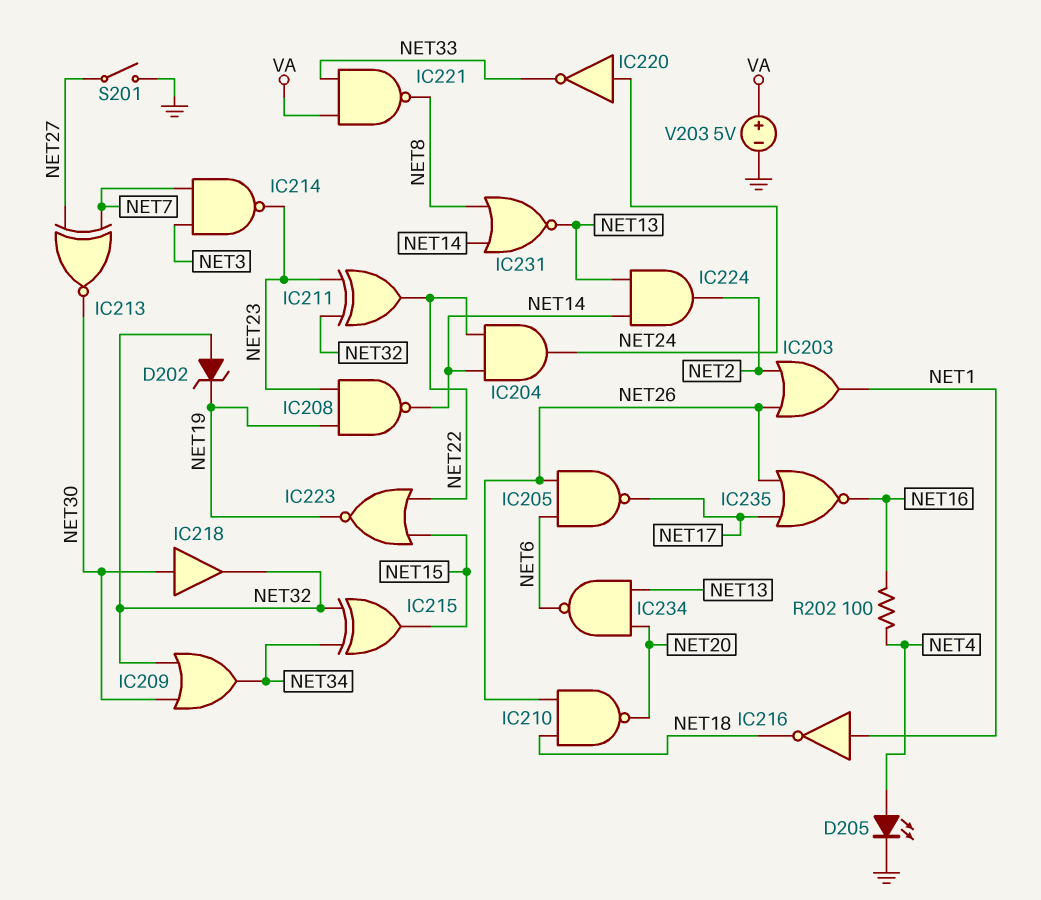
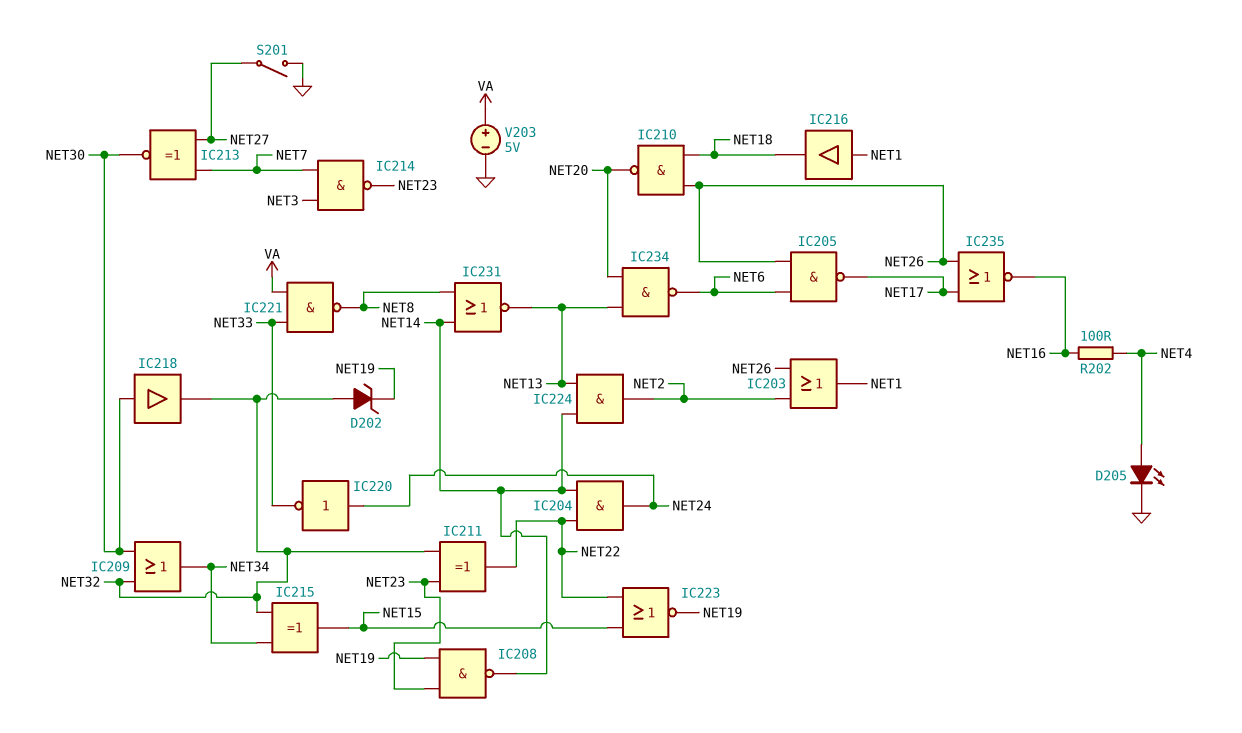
IC216: NOT (in NET1, out NET18) -> buffer (in NET1, out NET18)

